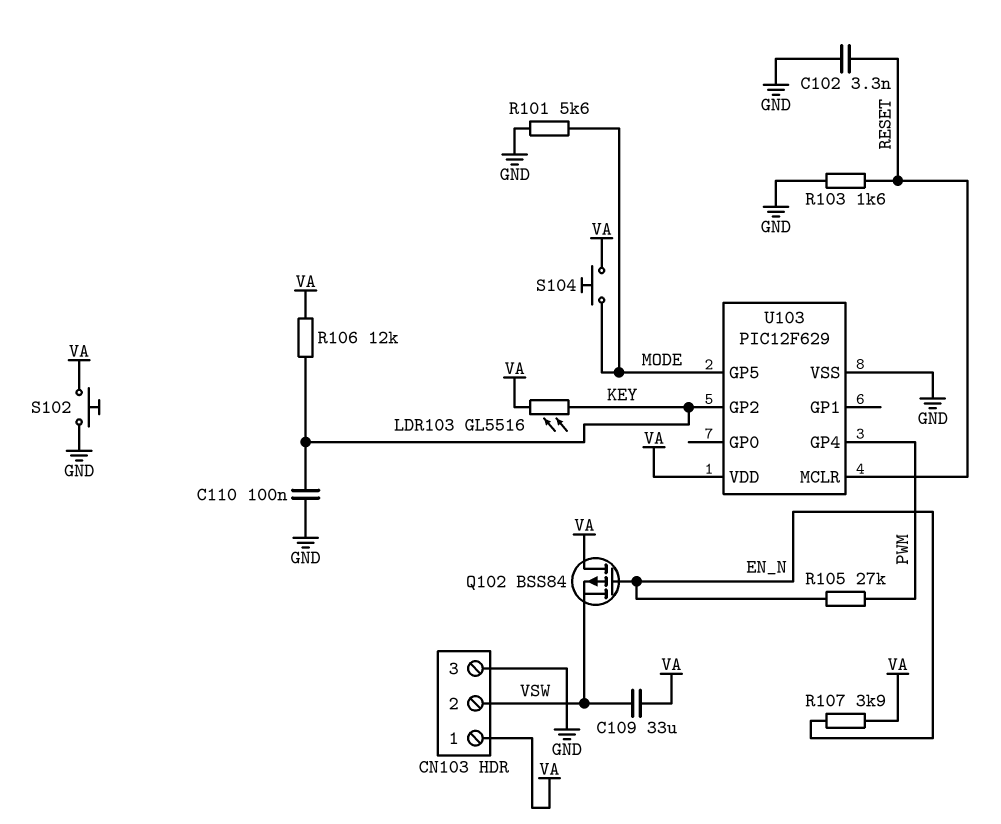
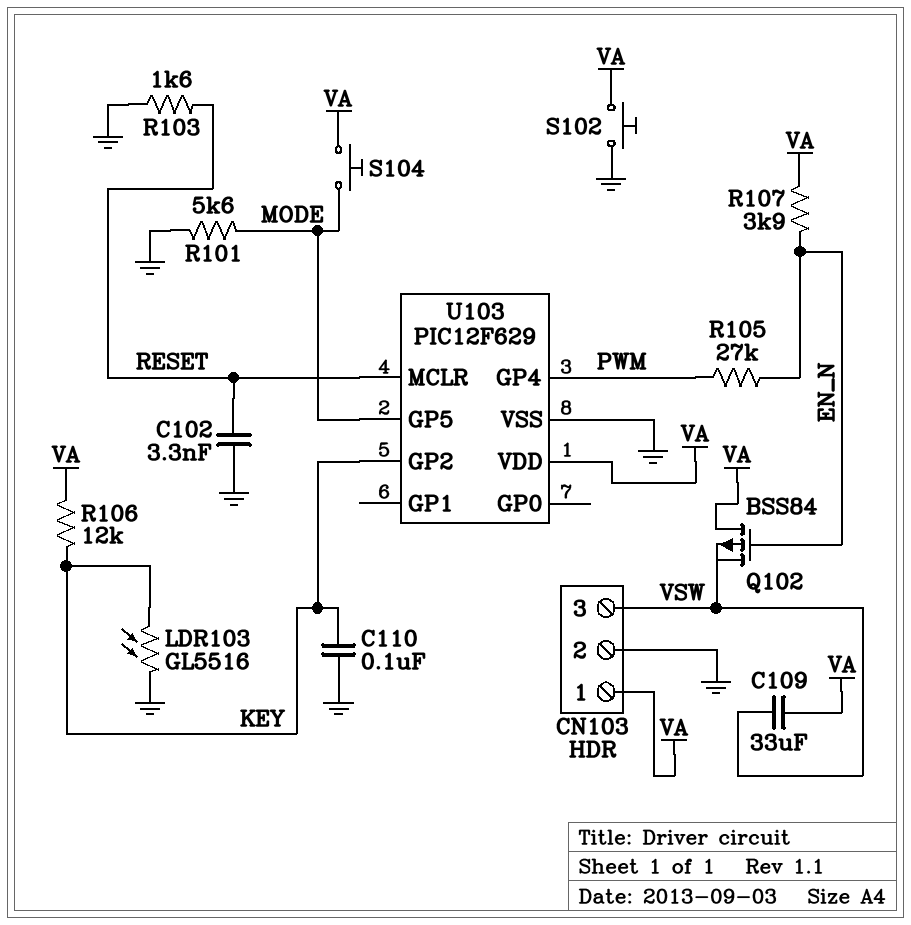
CN103 pin 2: VSW -> GND
CN103 pin 3: GND -> VSW
LDR103: GL5516 (KEY, VA) -> GL5516 (GND, KEY)

